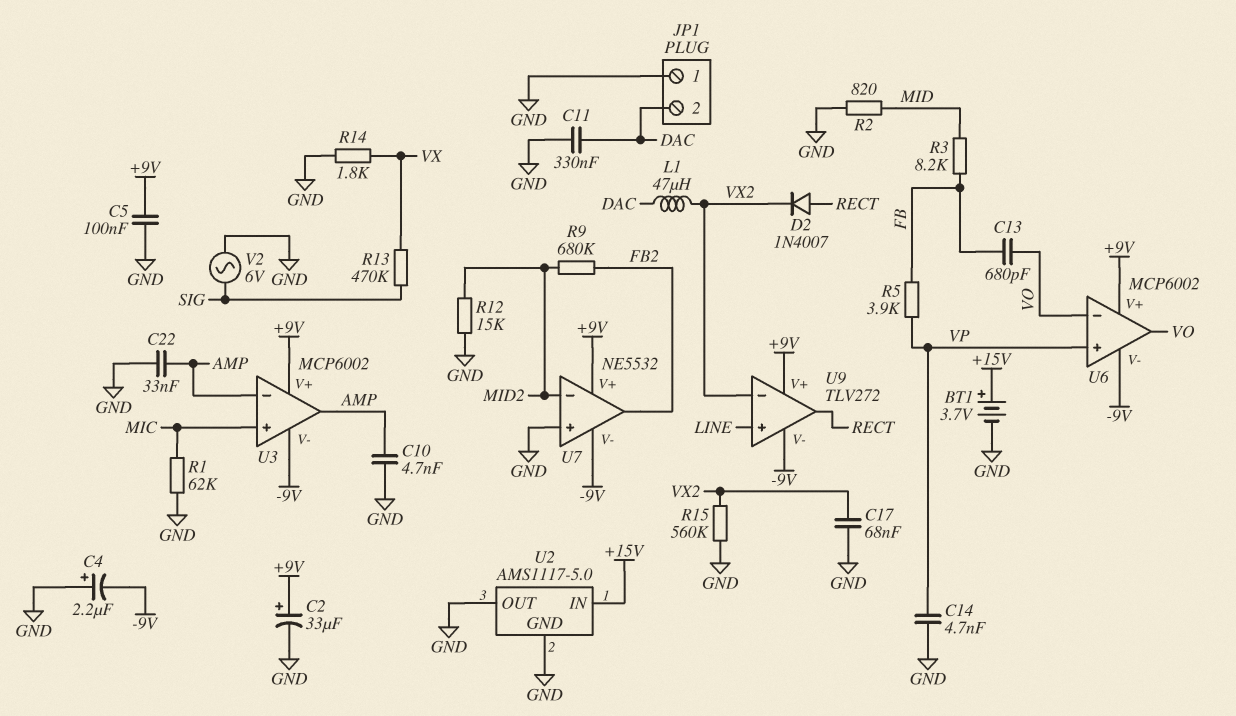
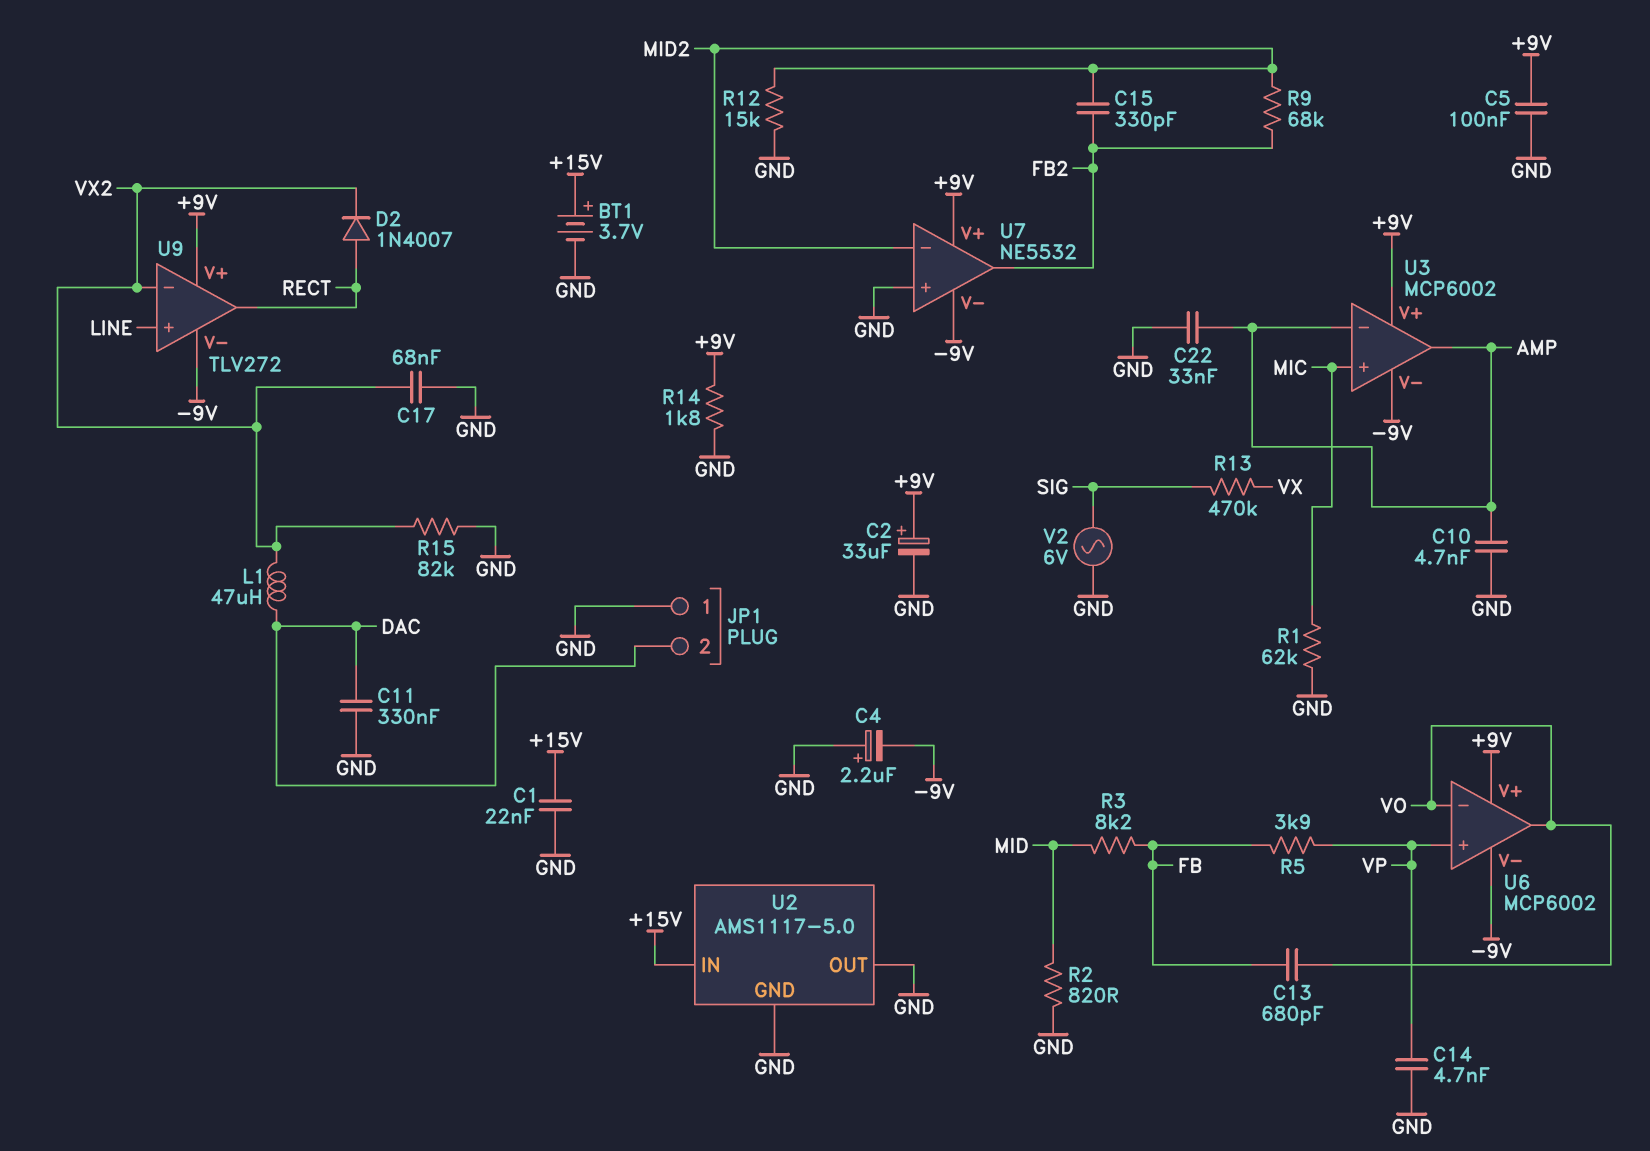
C1: none -> 22nF (+15V, GND)
C15: none -> 330pF (FB2, MID2)
R9: 680k (FB2, MID2) -> 68k (FB2, MID2)
R14: 1.8k (GND, VX) -> 1.8k (+9V, GND)
R15: 560k (GND, VX2) -> 82k (GND, VX2)

